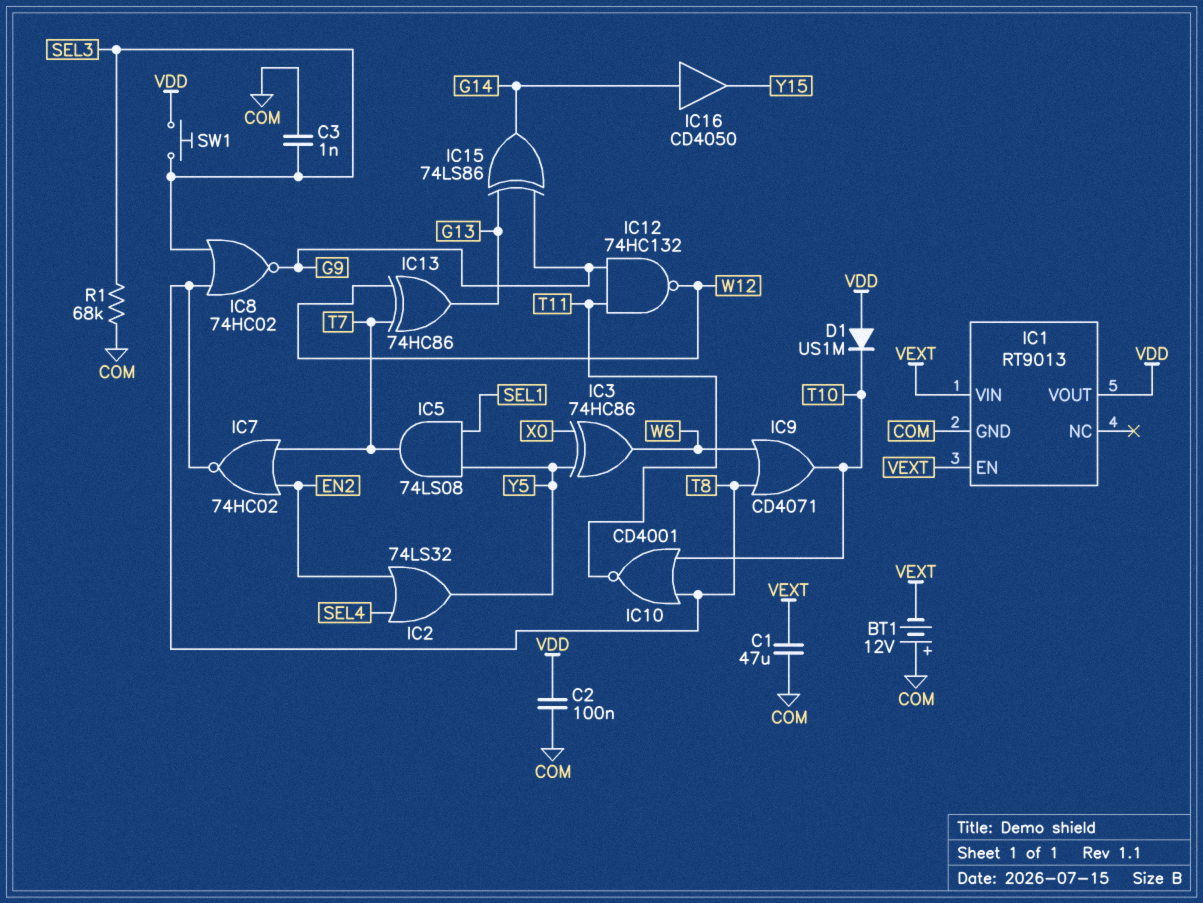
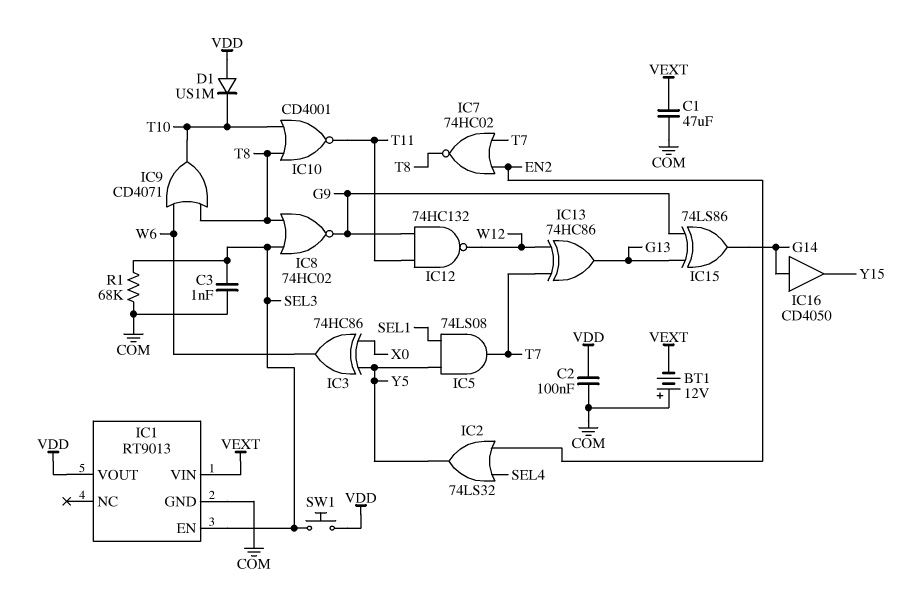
IC1 pin EN: VEXT -> SEL3

